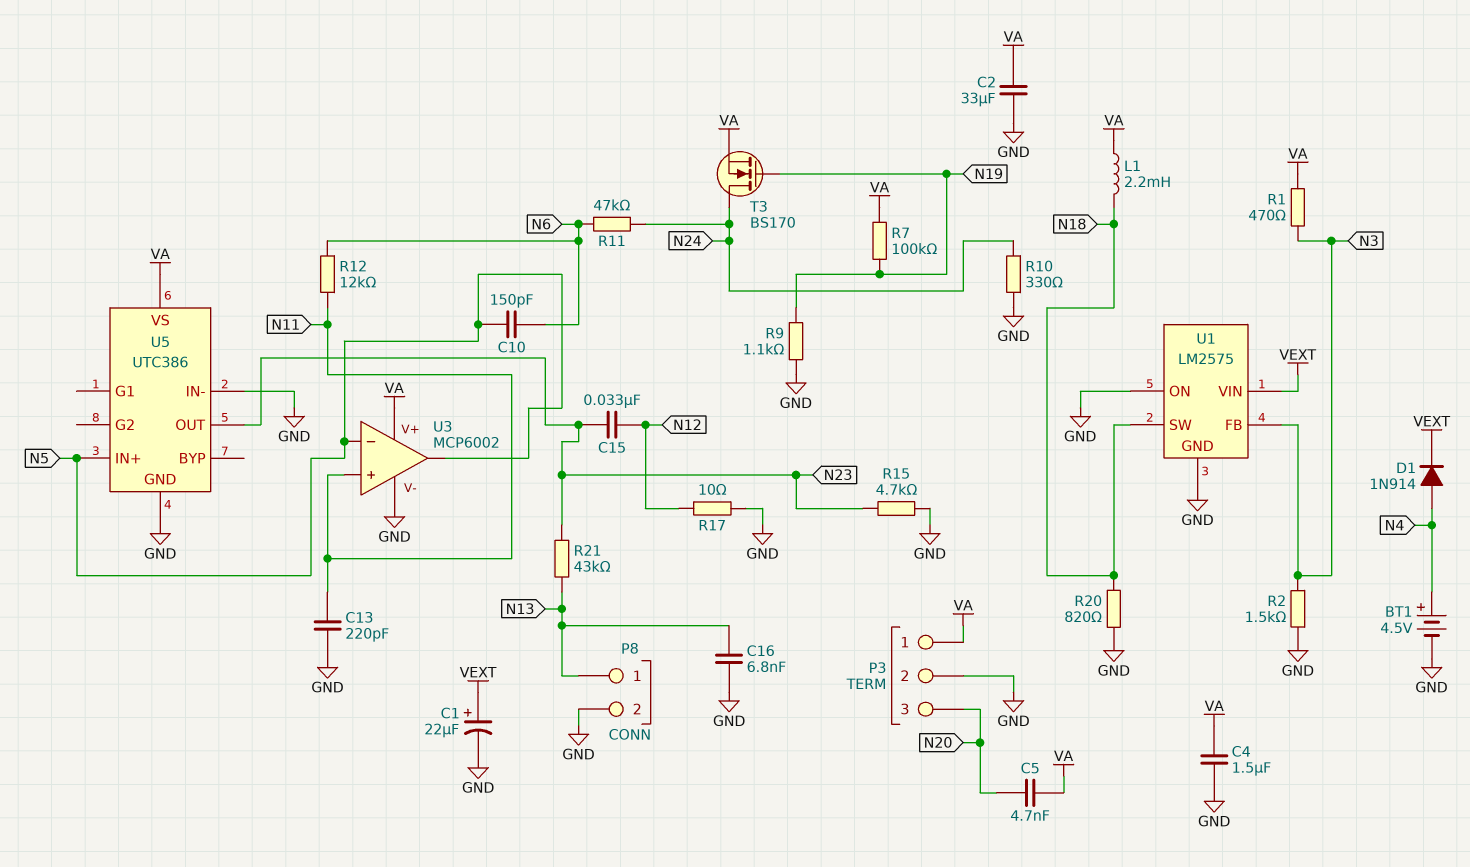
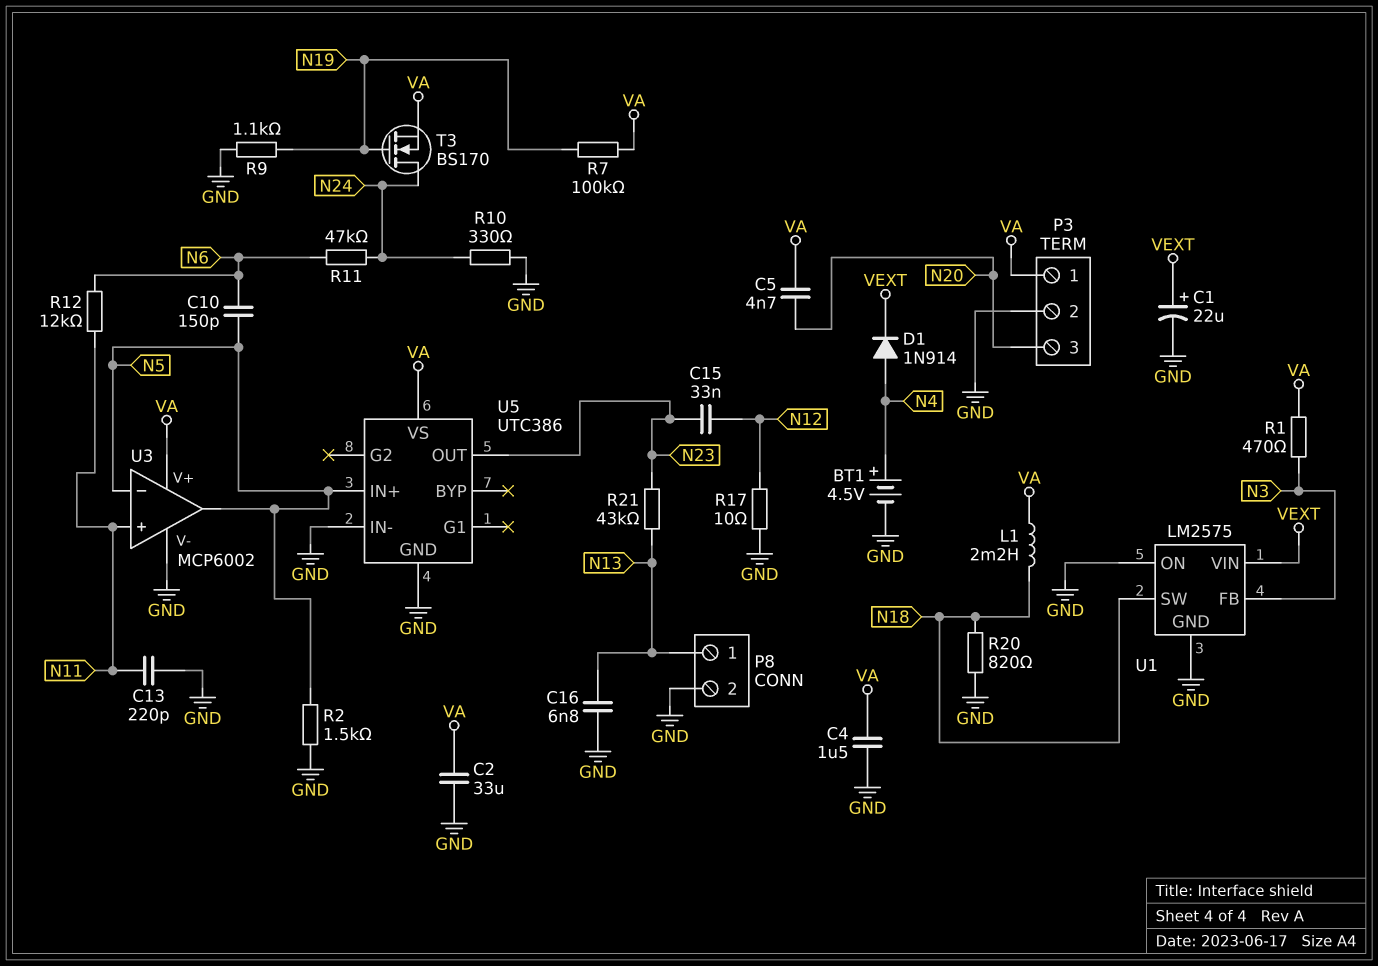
R2: 1.5k (GND, N3) -> 1.5k (GND, N5)
R15: 4.7k (GND, N23) -> none

